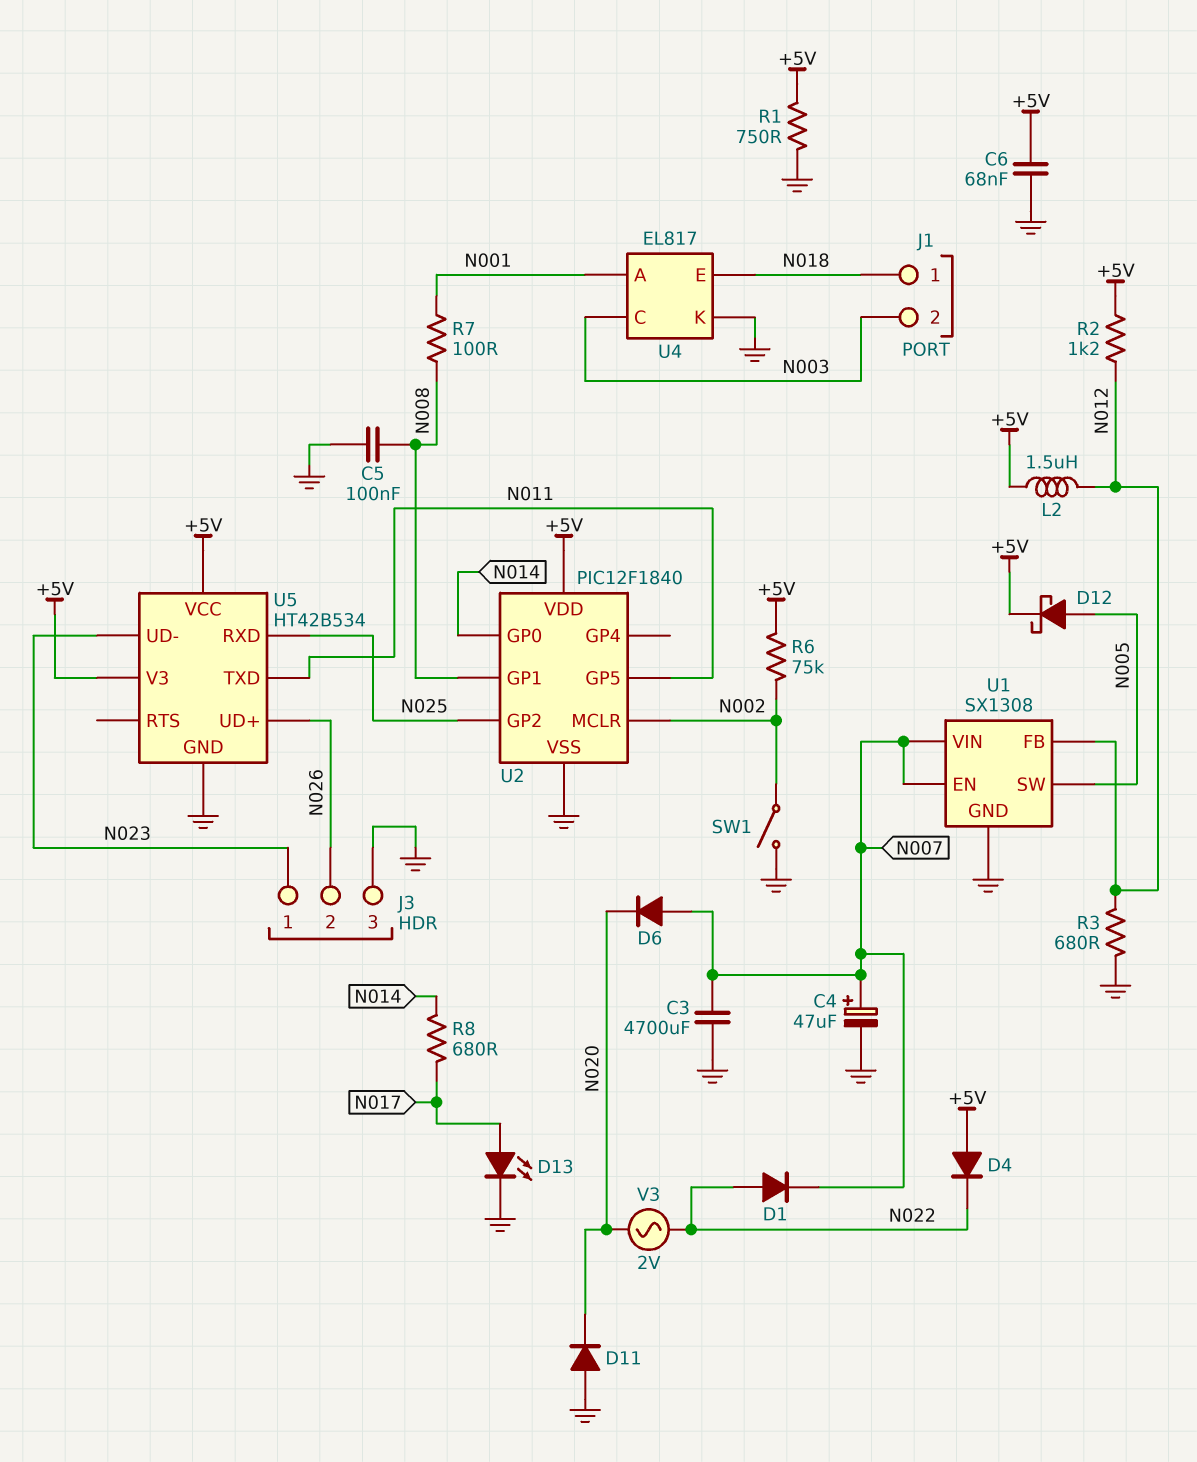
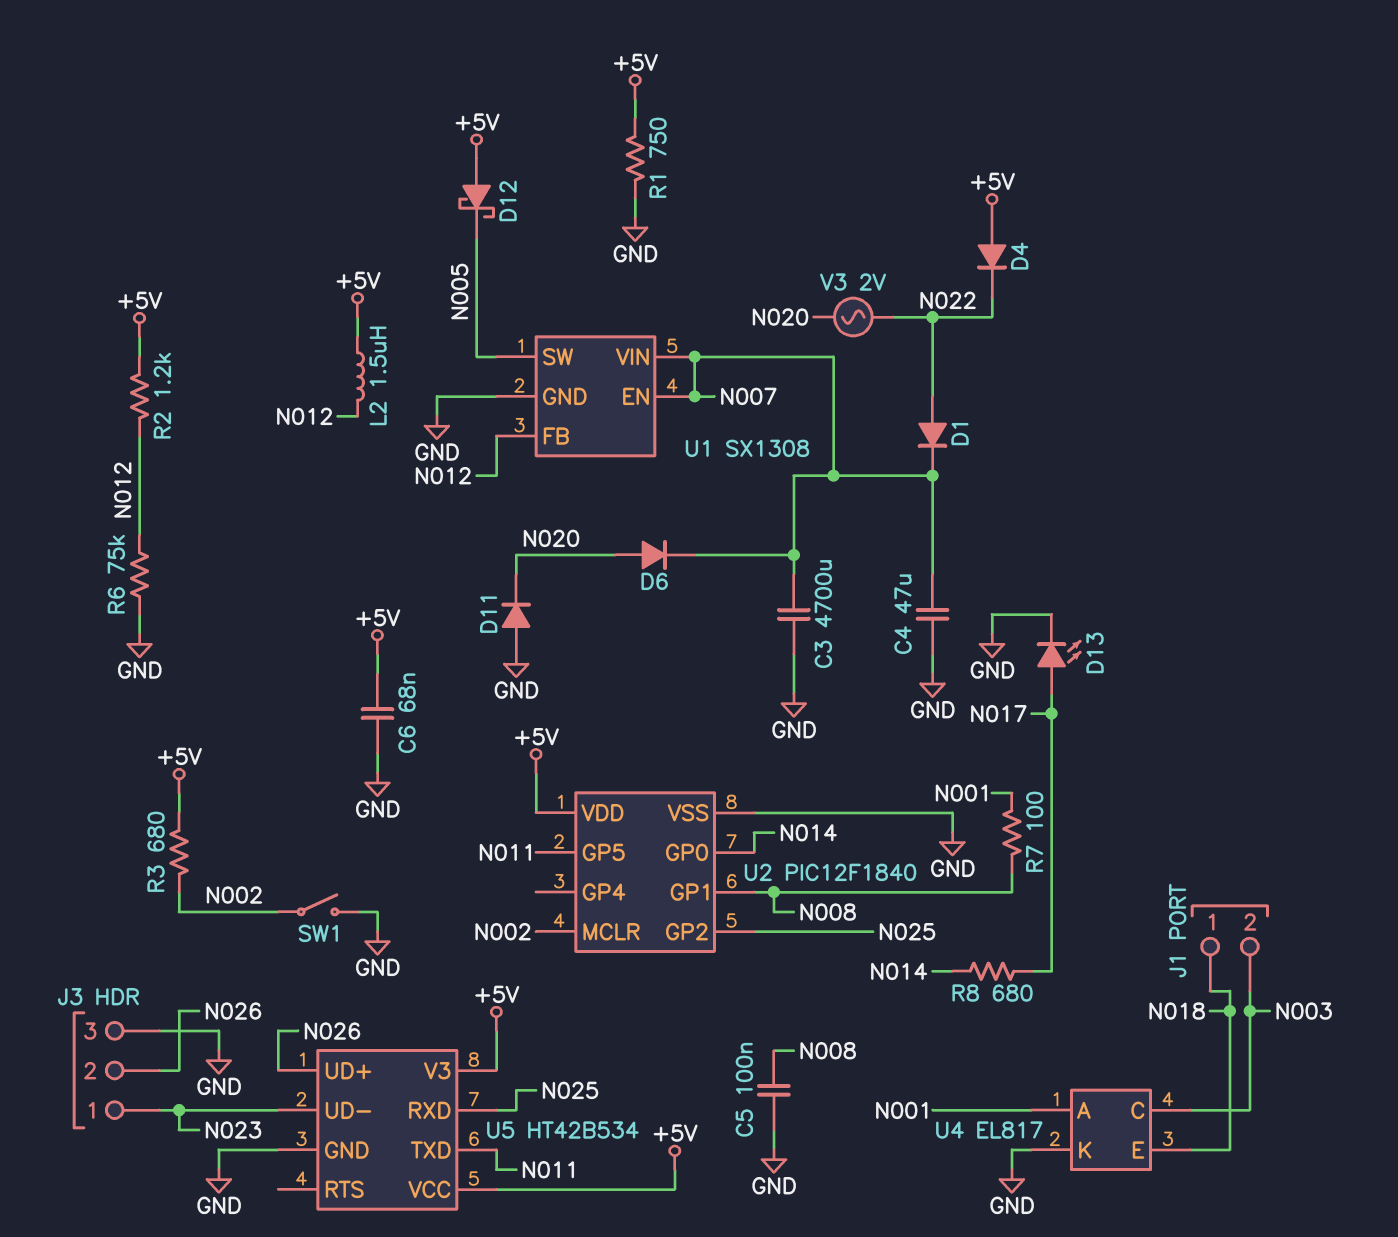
C4: 47uF (plus N007, minus GND) -> 47uF (GND, N007)
D6: diode (A N007, K N020) -> diode (A N020, K N007)
D12: schottky (A N005, K +5V) -> schottky (A +5V, K N005)
R3: 680 (GND, N012) -> 680 (+5V, N002)
R6: 75k (+5V, N002) -> 75k (GND, N012)

